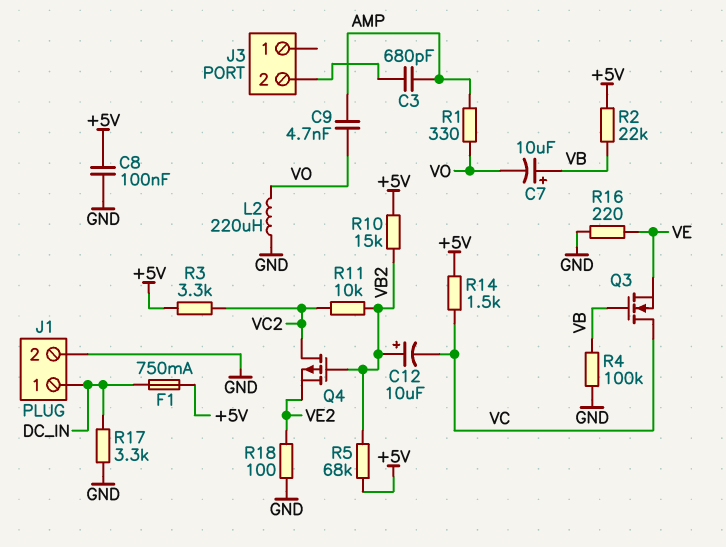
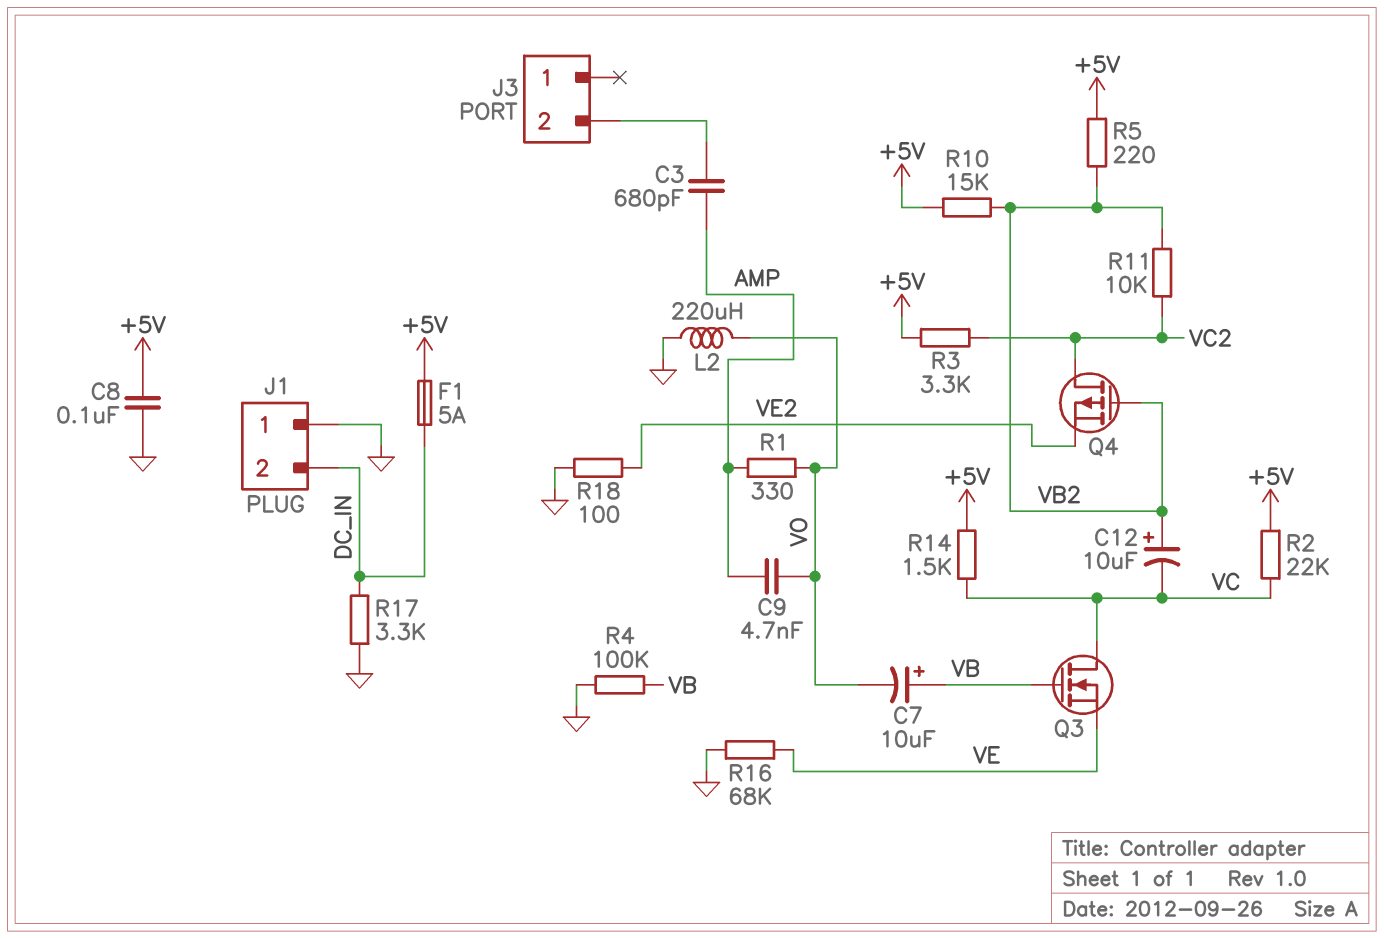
F1: 750mA (+5V, DC_IN) -> 5A (+5V, DC_IN)
J1 pin 1: DC_IN -> GND
J1 pin 2: GND -> DC_IN
R2: 22k (+5V, VB) -> 22k (+5V, VC)
R5: 68k (+5V, VB2) -> 220 (+5V, VB2)
R16: 220 (GND, VE) -> 68k (GND, VE)

